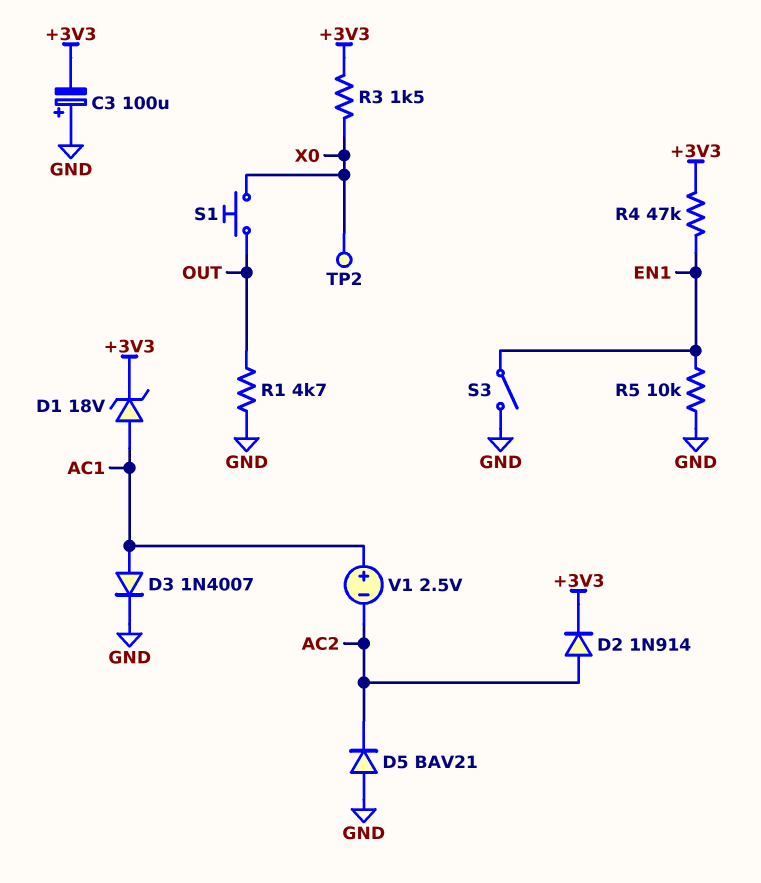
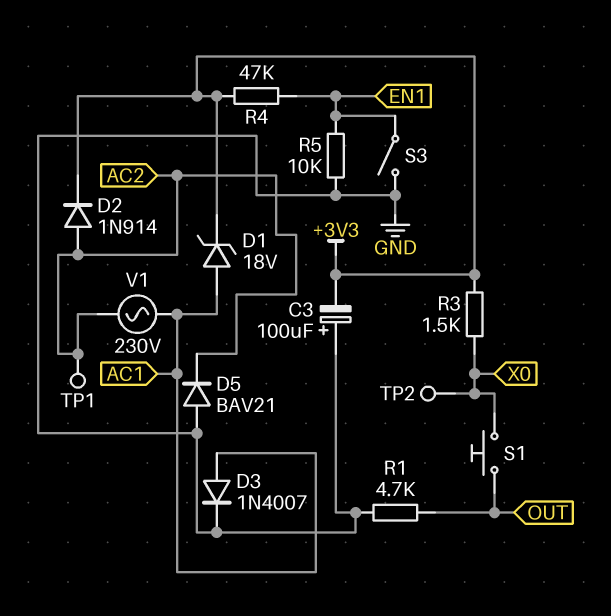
TP1: none -> test point (AC2)
V1: 2.5V (plus AC1, minus AC2) -> AC 230V (AC1, AC2)

